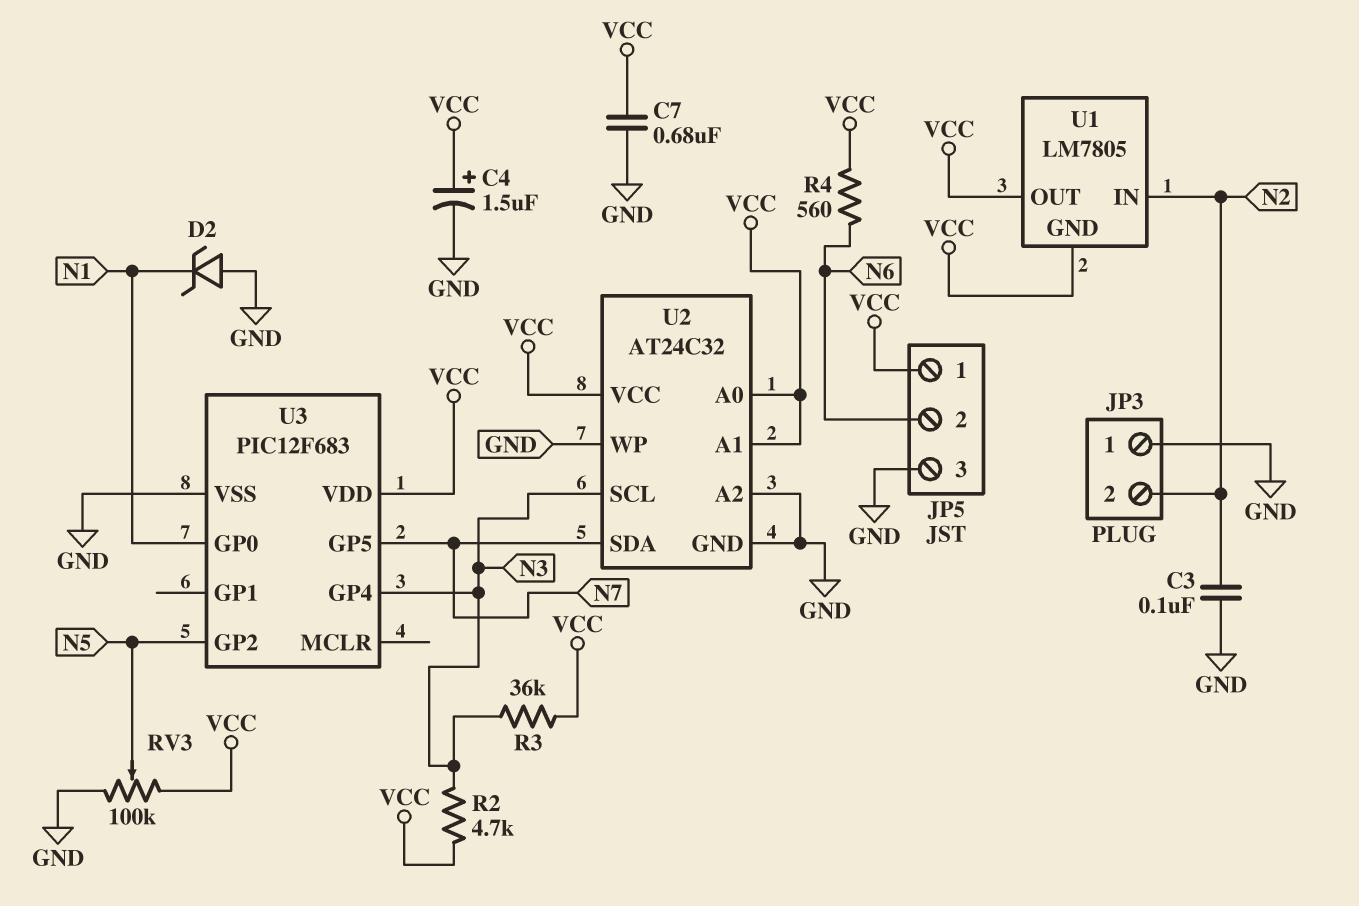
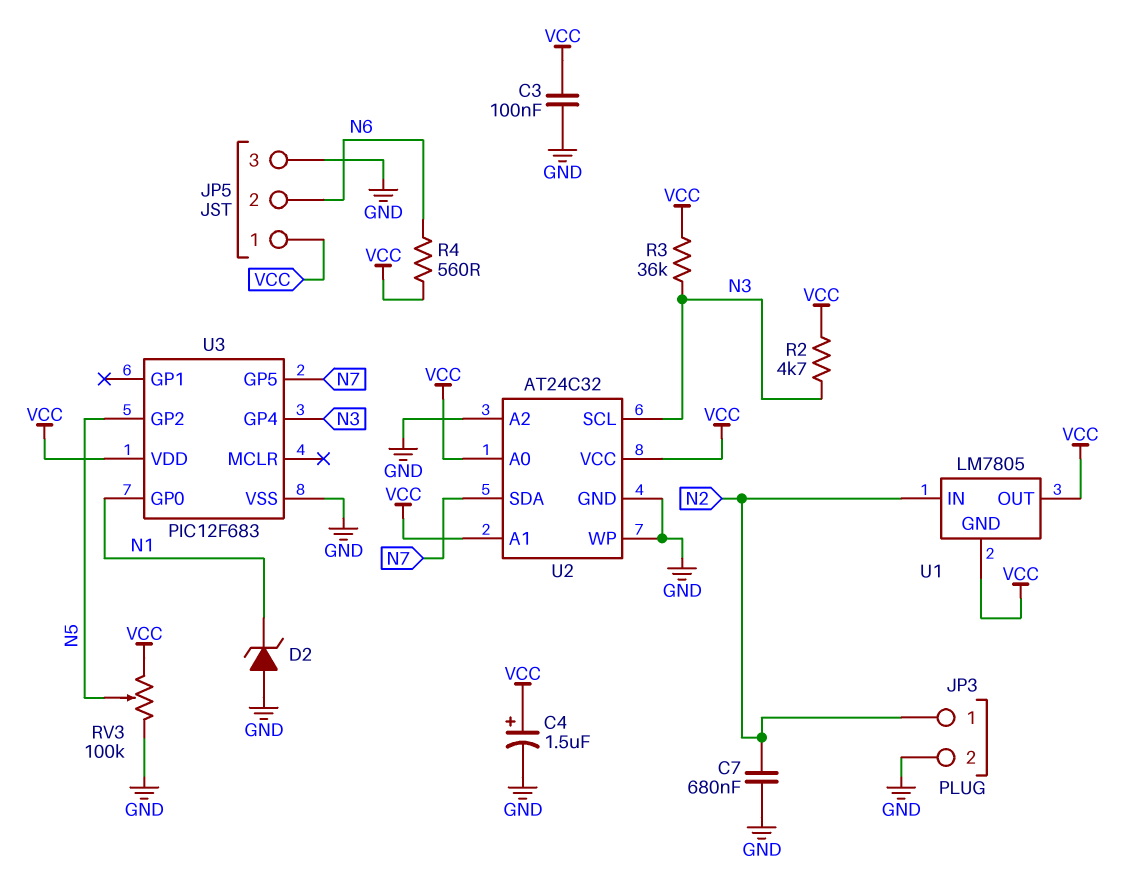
C3: 100nF (GND, N2) -> 100nF (GND, VCC)
C7: 680nF (GND, VCC) -> 680nF (GND, N2)
JP3 pin 1: GND -> N2
JP3 pin 2: N2 -> GND

